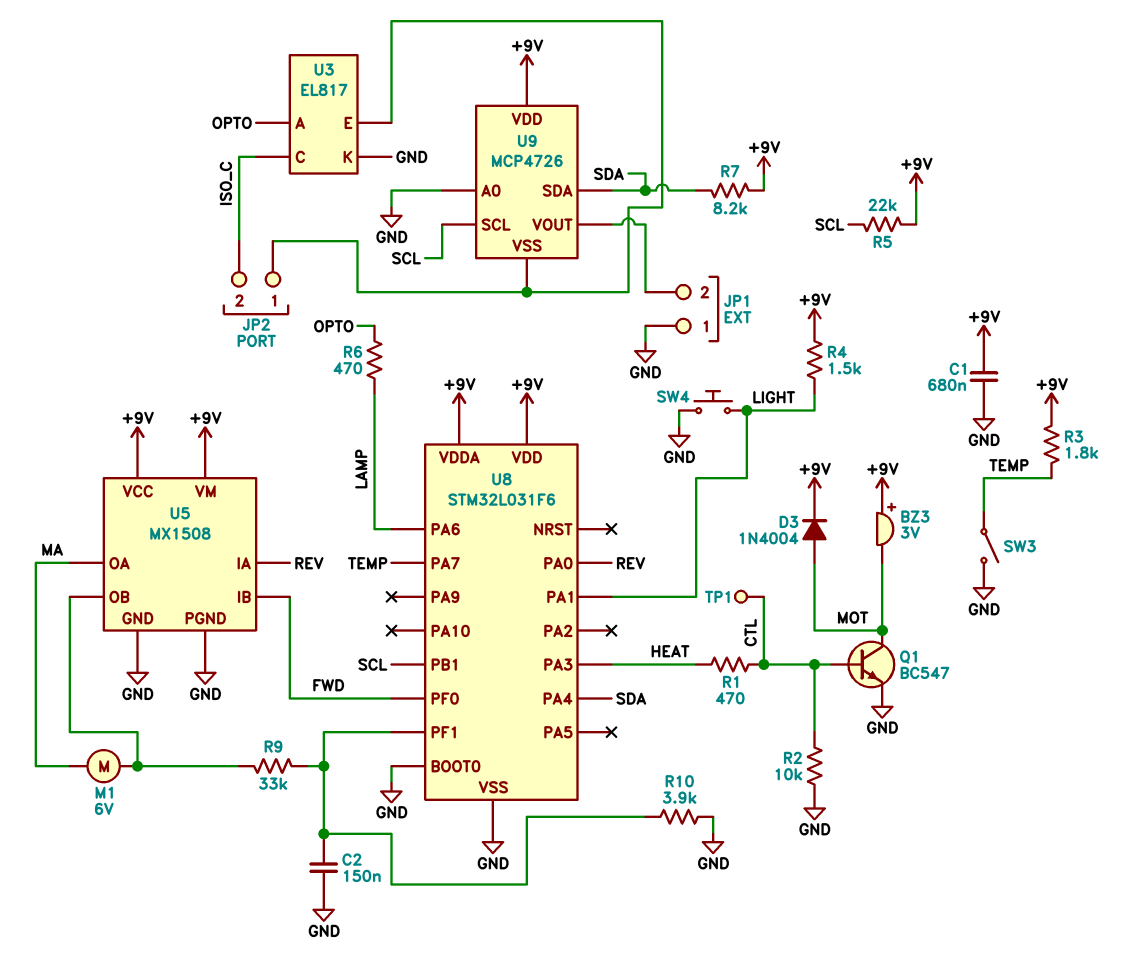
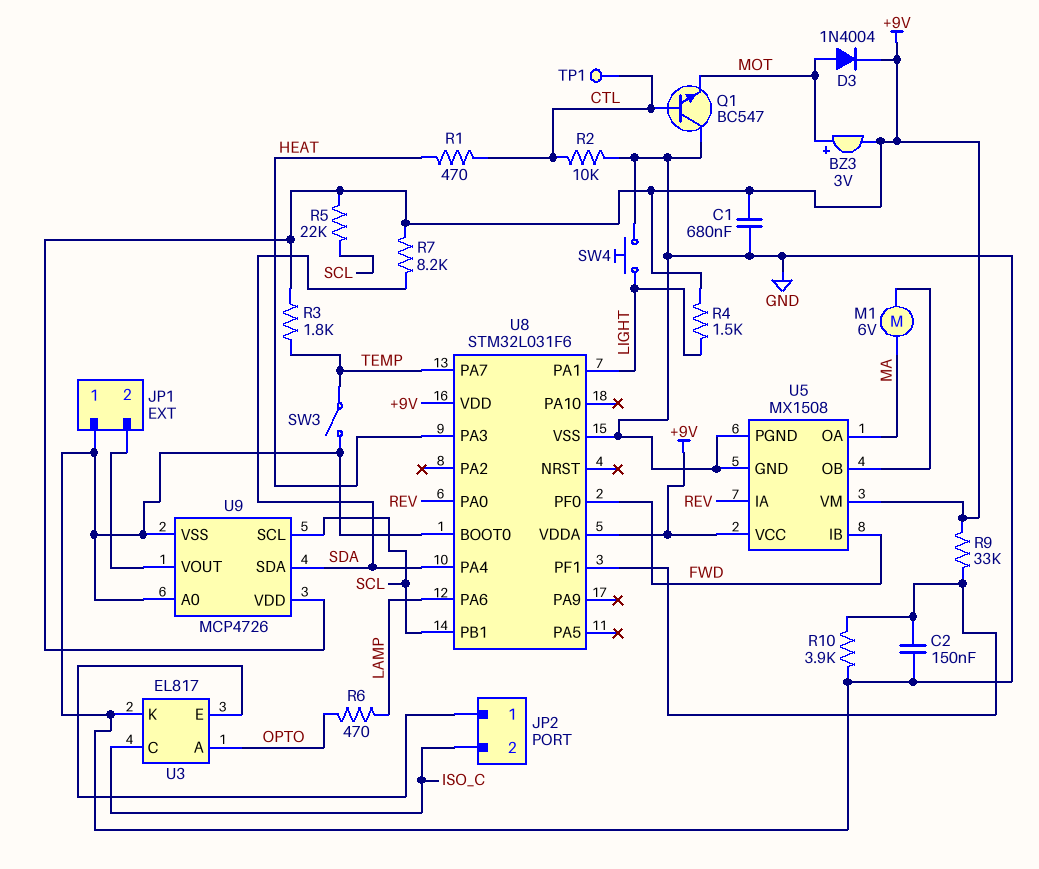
BZ3: buzzer 3V (plus +9V, minus MOT) -> buzzer 3V (plus MOT, minus +9V)
Q1: NPN BC547 (B CTL, C MOT, E GND) -> NPN BC547 (B CTL, C GND, E MOT)
R9: 33k (U5/OB, U8/PF1) -> 33k (+9V, U8/PF1)
U9 pin VSS: JP2/1 -> GND

